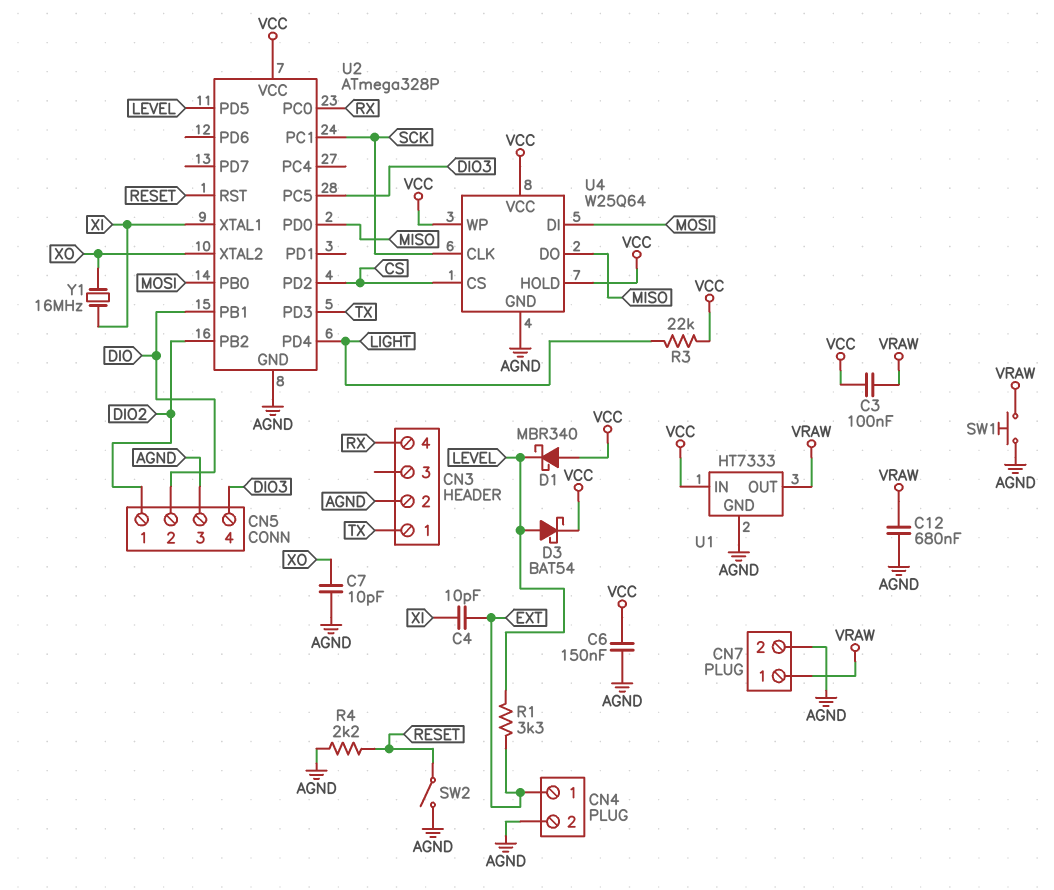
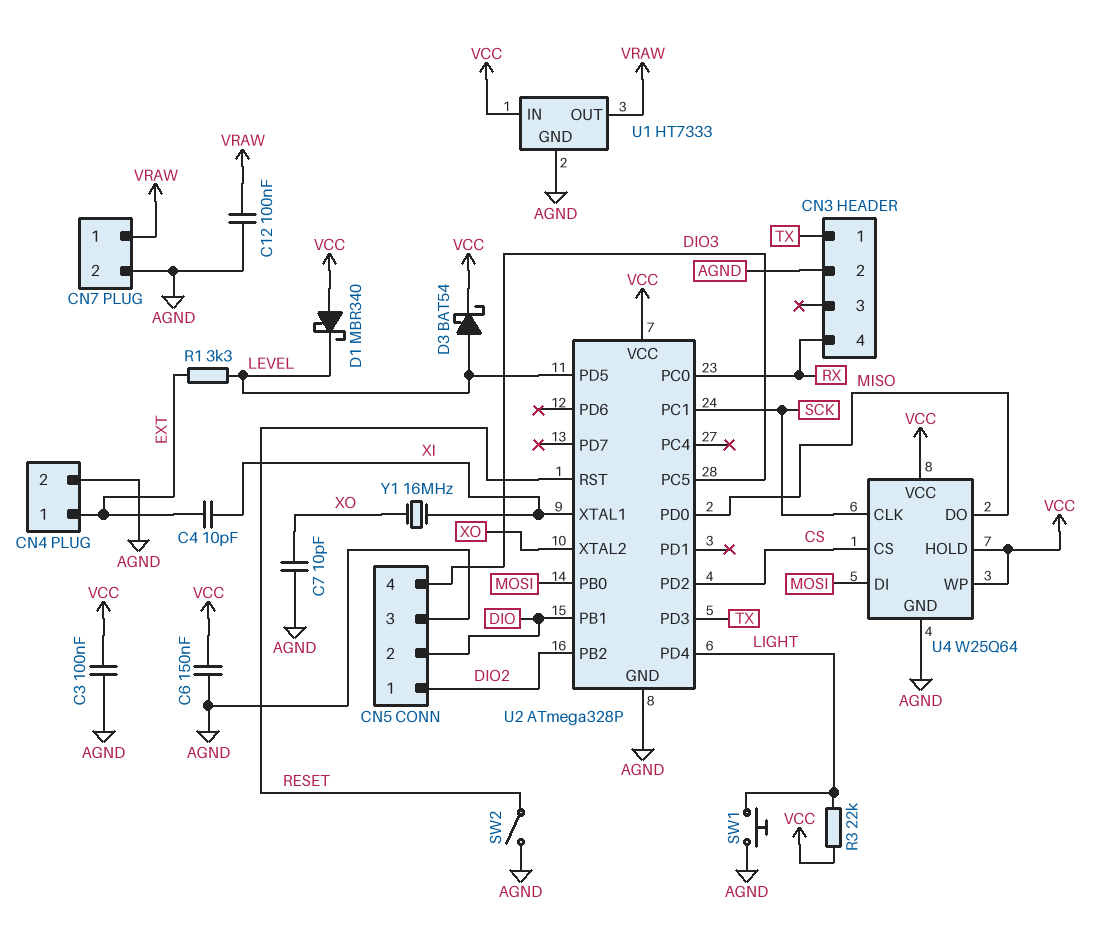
C3: 100nF (VCC, VRAW) -> 100nF (AGND, VCC)
C12: 680nF (AGND, VRAW) -> 100nF (AGND, VRAW)
R4: 2.2k (AGND, RESET) -> none
SW1: button (AGND, VRAW) -> button (AGND, LIGHT)

